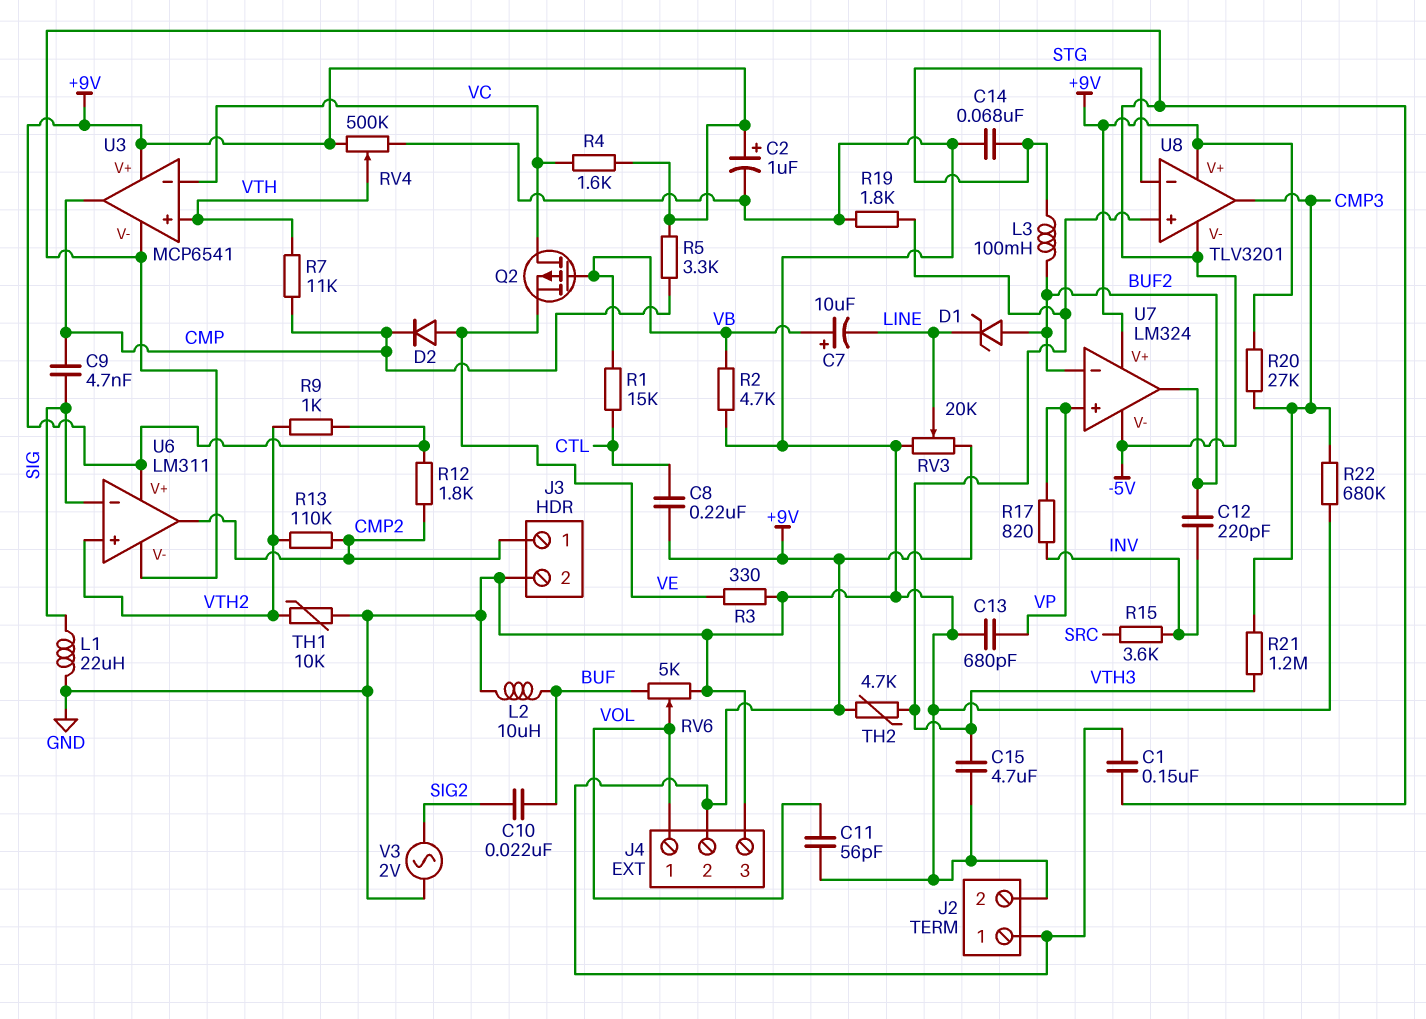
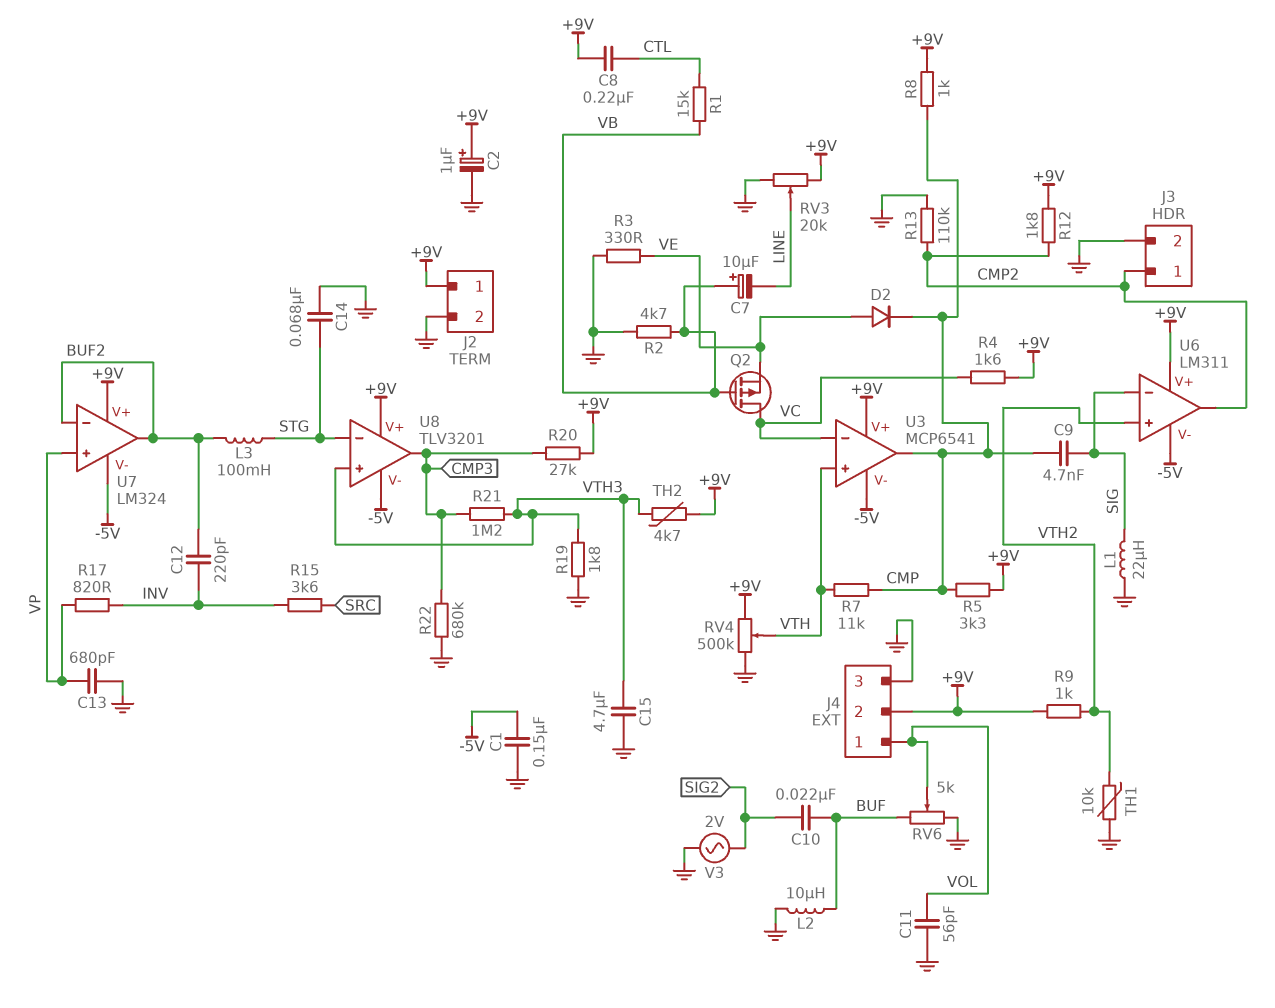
C1: 150nF (+9V, -5V) -> 150nF (-5V, GND)
D1: zener (A BUF2, K LINE) -> none
R8: none -> 1k (+9V, CMP)
R13: 110k (CMP2, VTH2) -> 110k (CMP2, GND)

